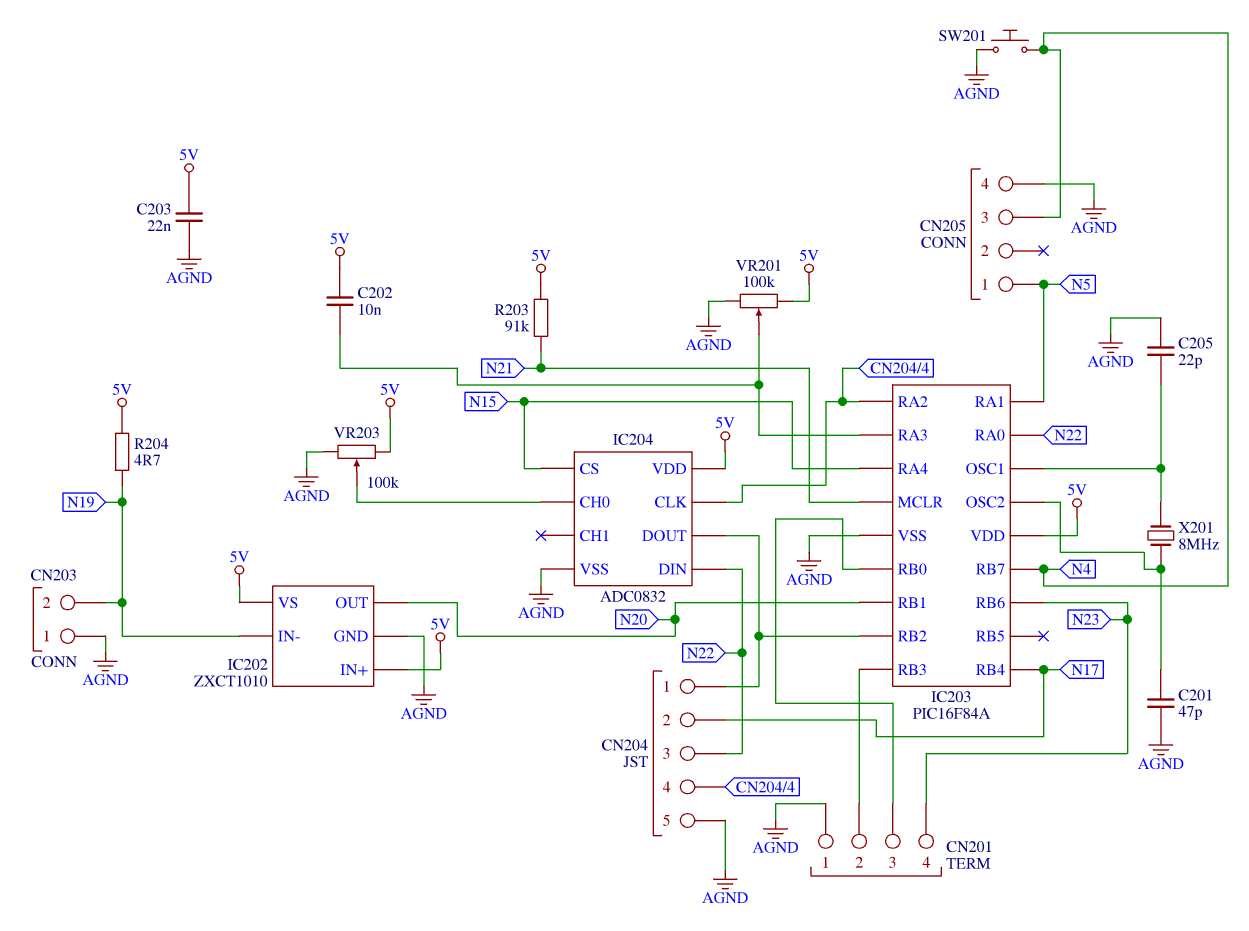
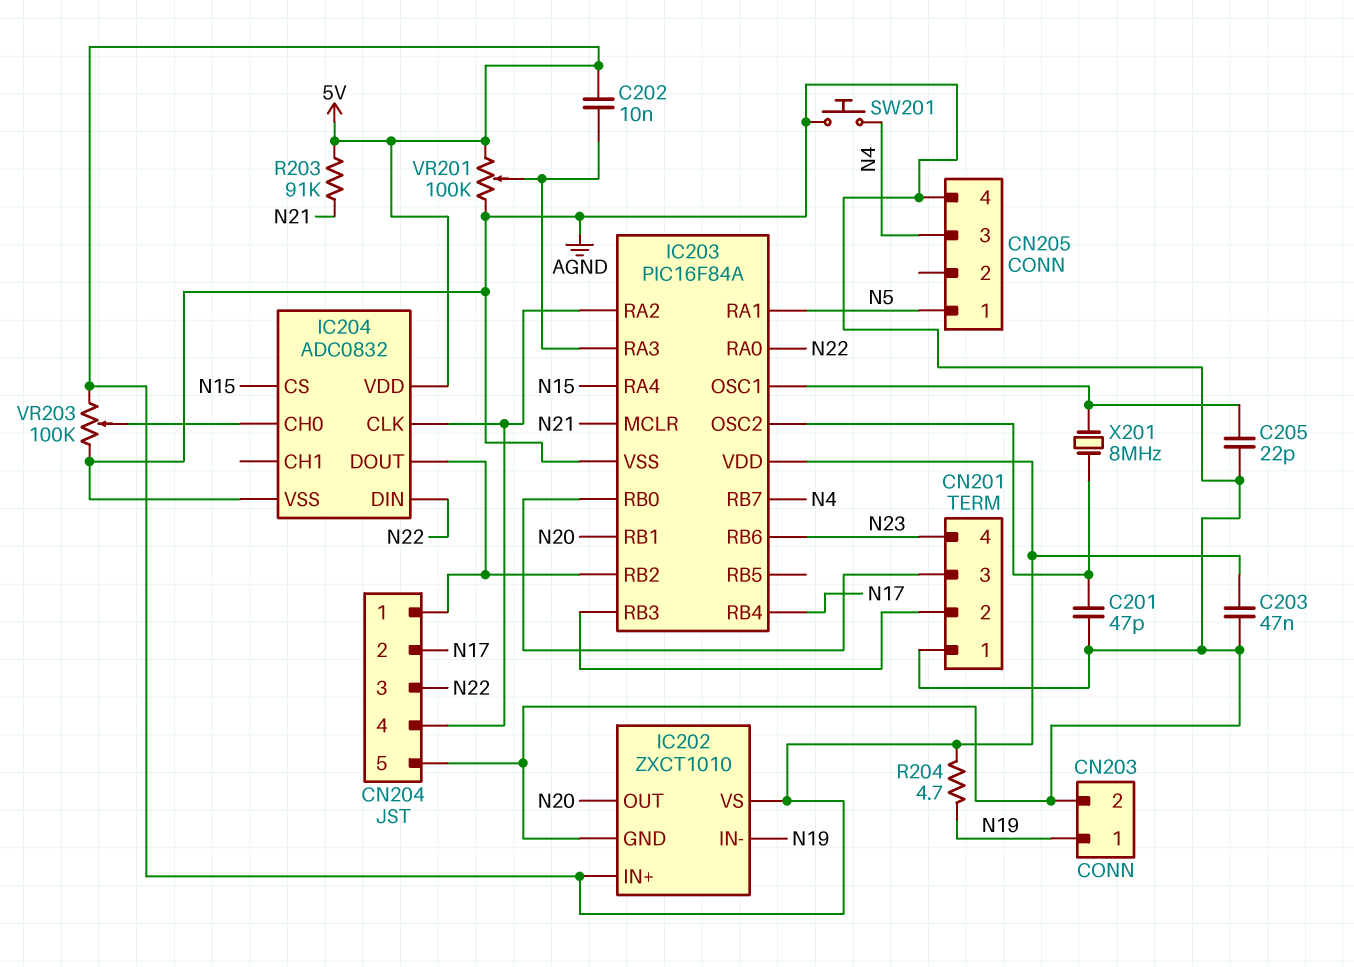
C203: 22nF (5V, AGND) -> 47nF (5V, AGND)
CN203 pin 1: AGND -> N19
CN203 pin 2: N19 -> AGND

